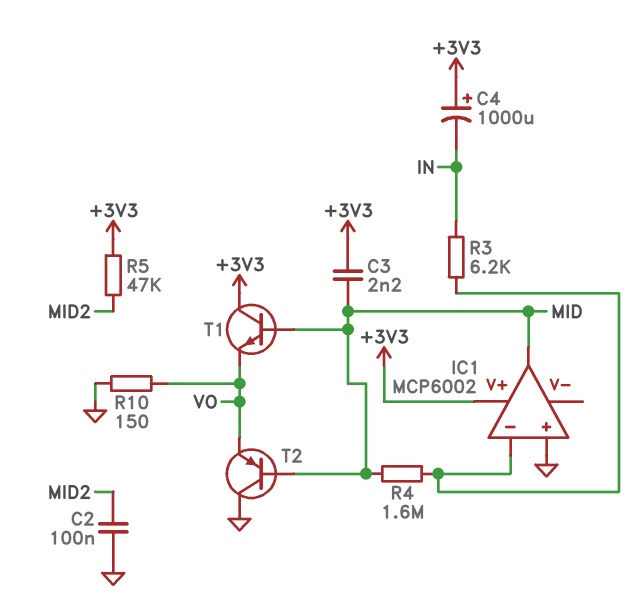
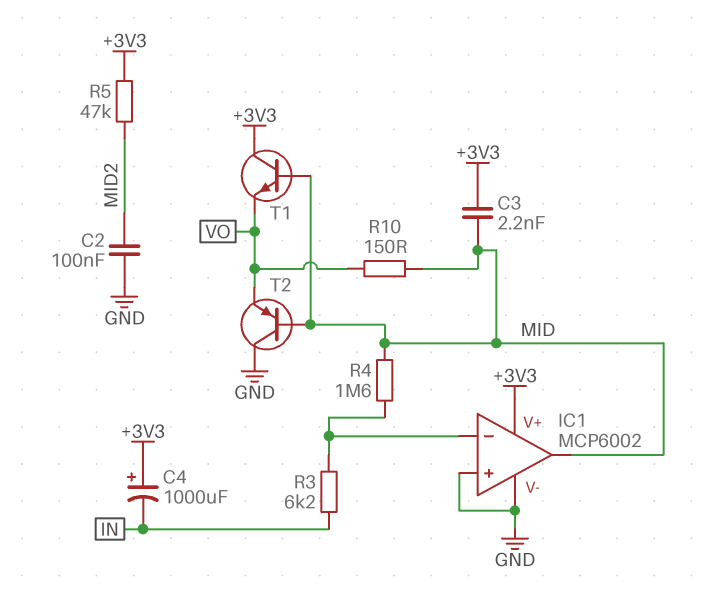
IC1 pin V-: none -> GND
R10: 150 (GND, VO) -> 150 (MID, VO)

